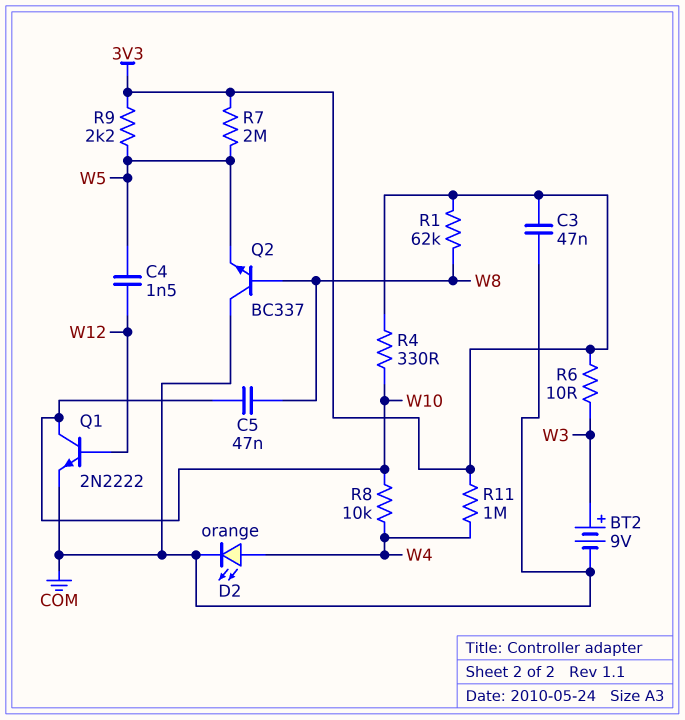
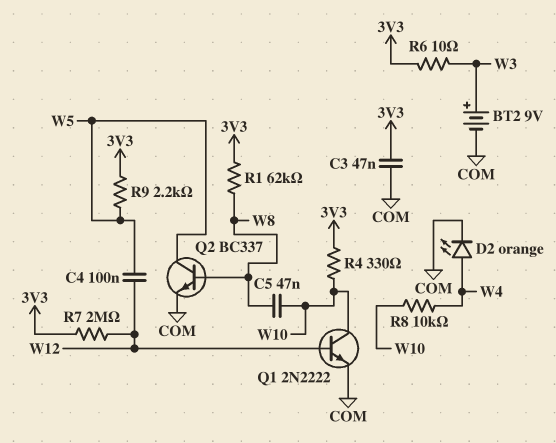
C4: 1.5nF (W5, W12) -> 100nF (W5, W12)
Q2: NPN BC337 (B W8, C COM, E W5) -> NPN BC337 (B W8, C W5, E COM)
R7: 2M (3V3, W5) -> 2M (3V3, W12)
R11: 1M (3V3, W4) -> none

